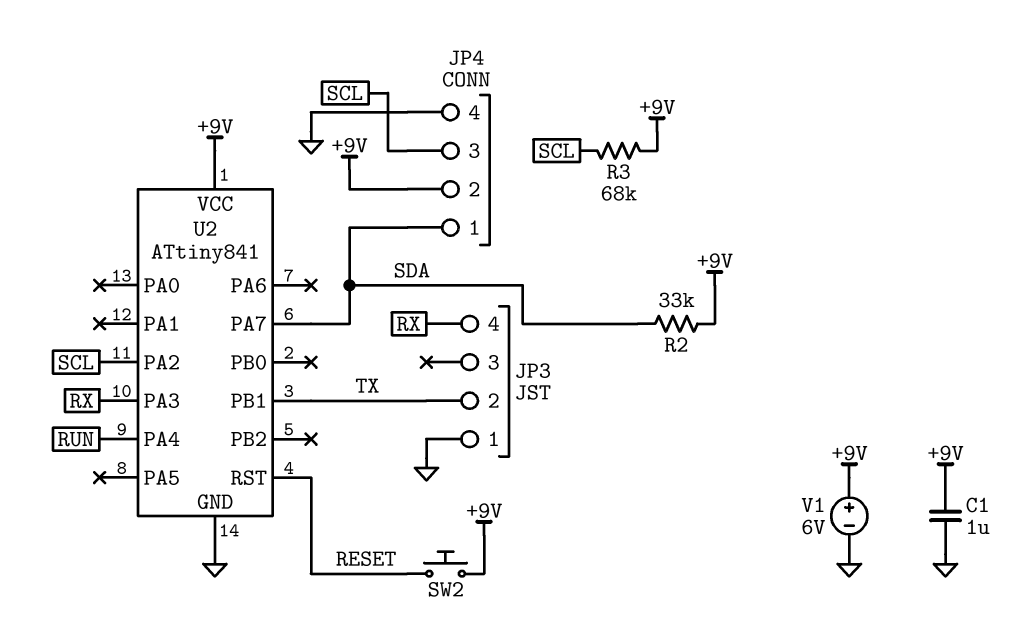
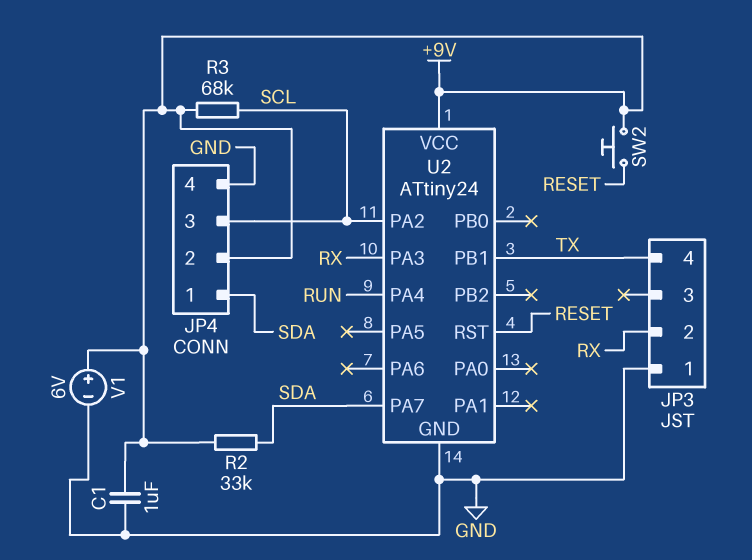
JP3 pin 2: TX -> RX
JP3 pin 4: RX -> TX
U2: ATtiny841 -> ATtiny24

